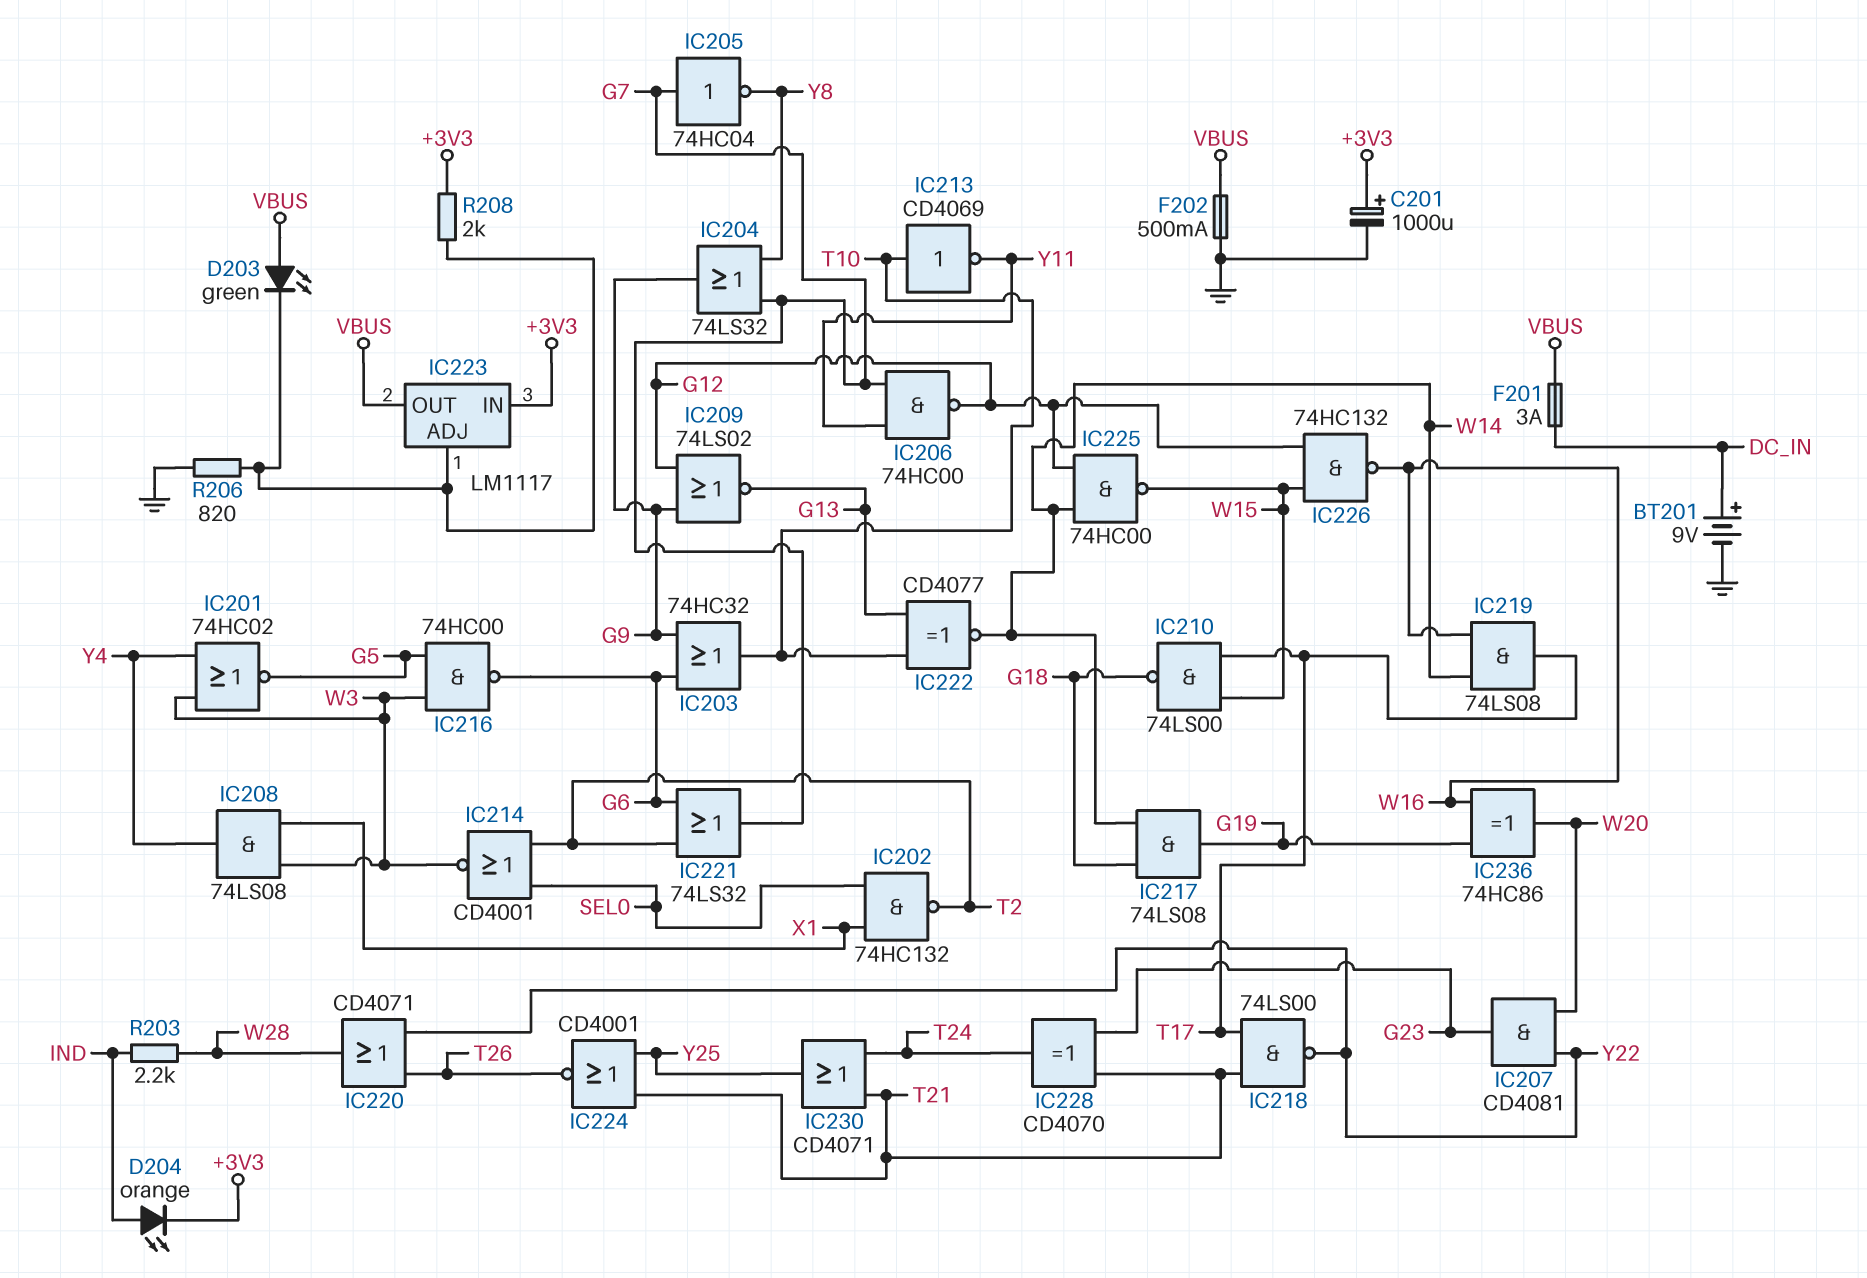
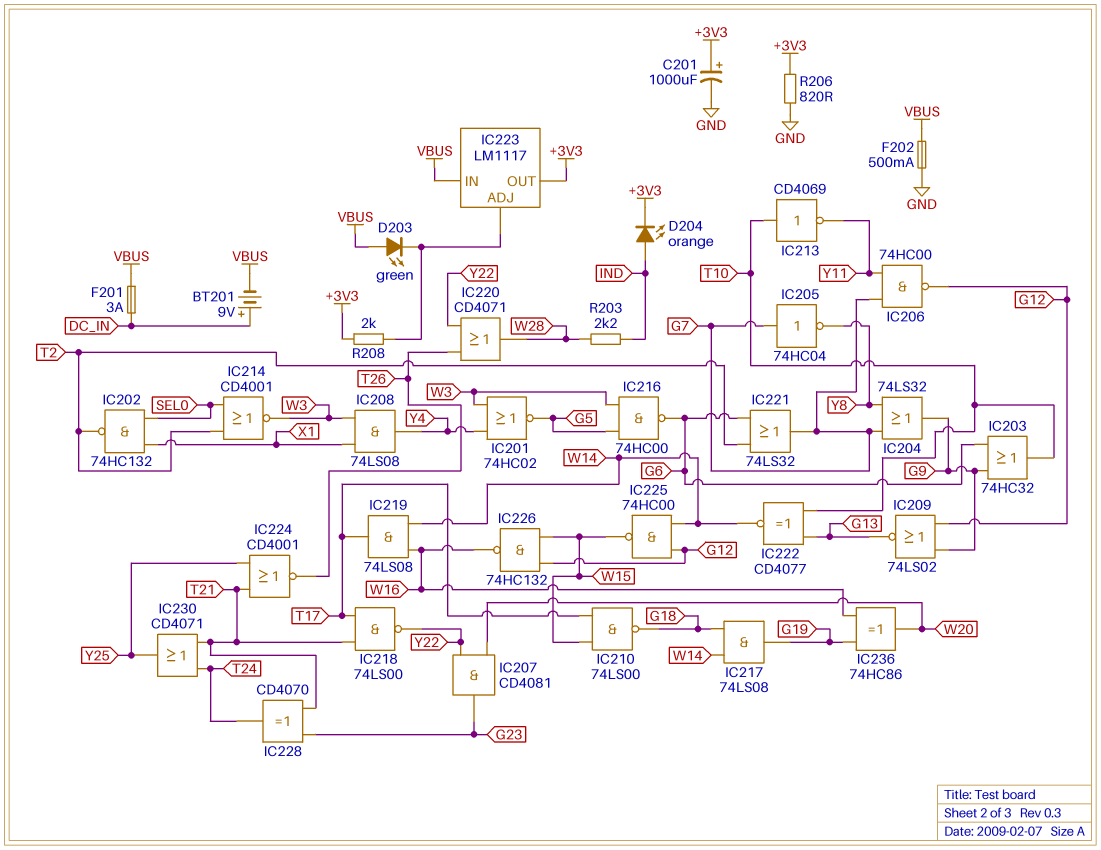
BT201: 9V (plus DC_IN, minus GND) -> 9V (plus DC_IN, minus VBUS)
IC223 pin IN: +3V3 -> VBUS
IC223 pin OUT: VBUS -> +3V3
R206: 820 (GND, IC223/ADJ) -> 820 (+3V3, GND)

